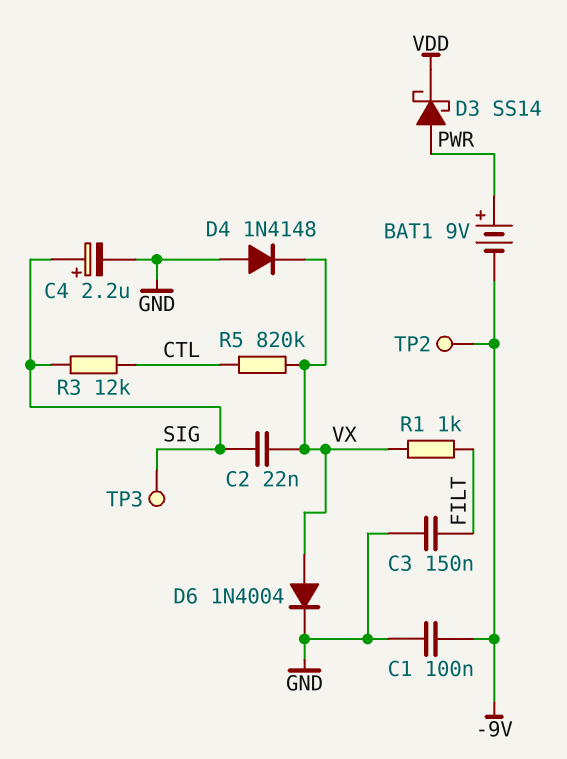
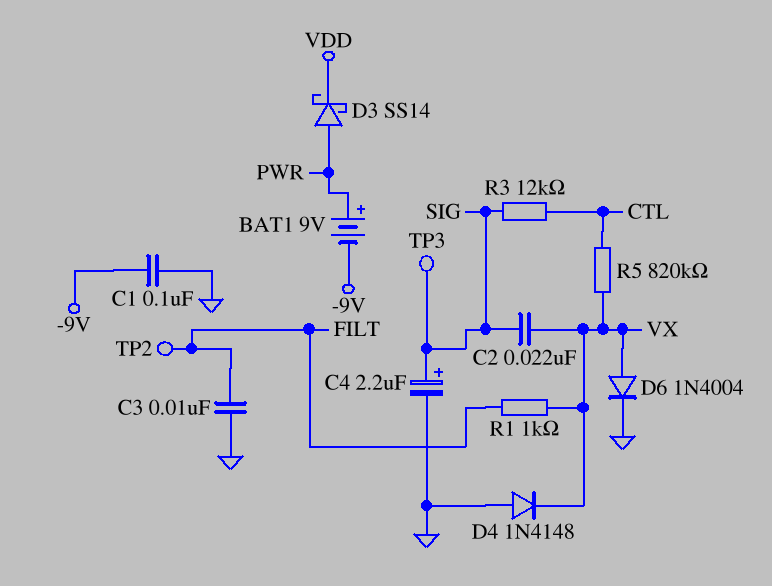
C3: 150nF (FILT, GND) -> 10nF (FILT, GND)
TP2: test point (-9V) -> test point (FILT)

